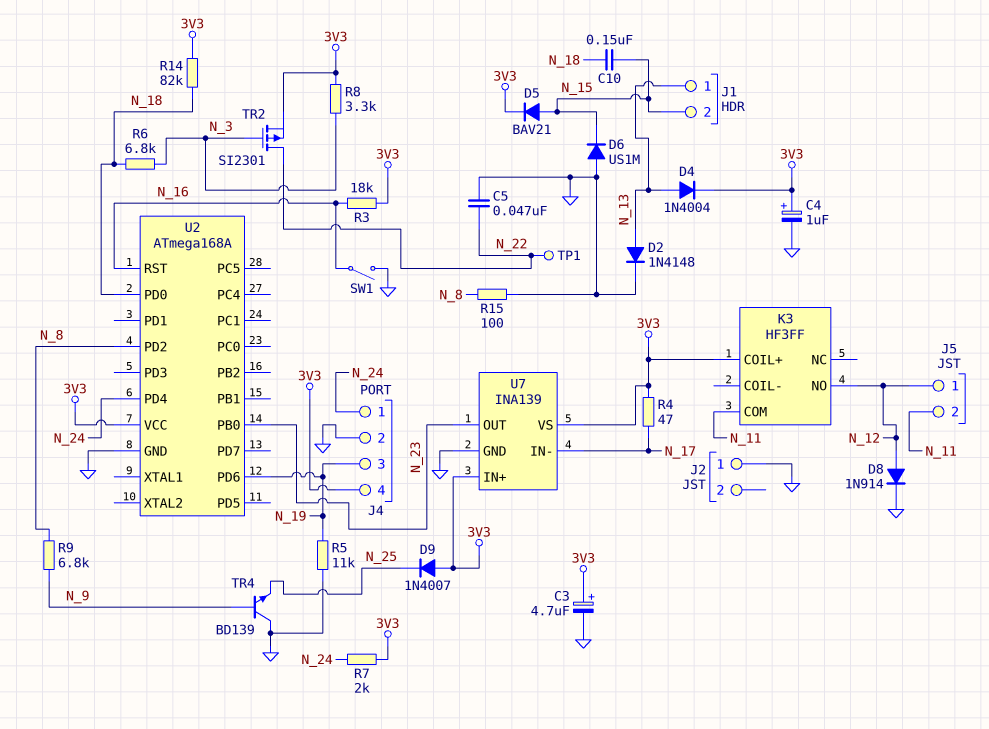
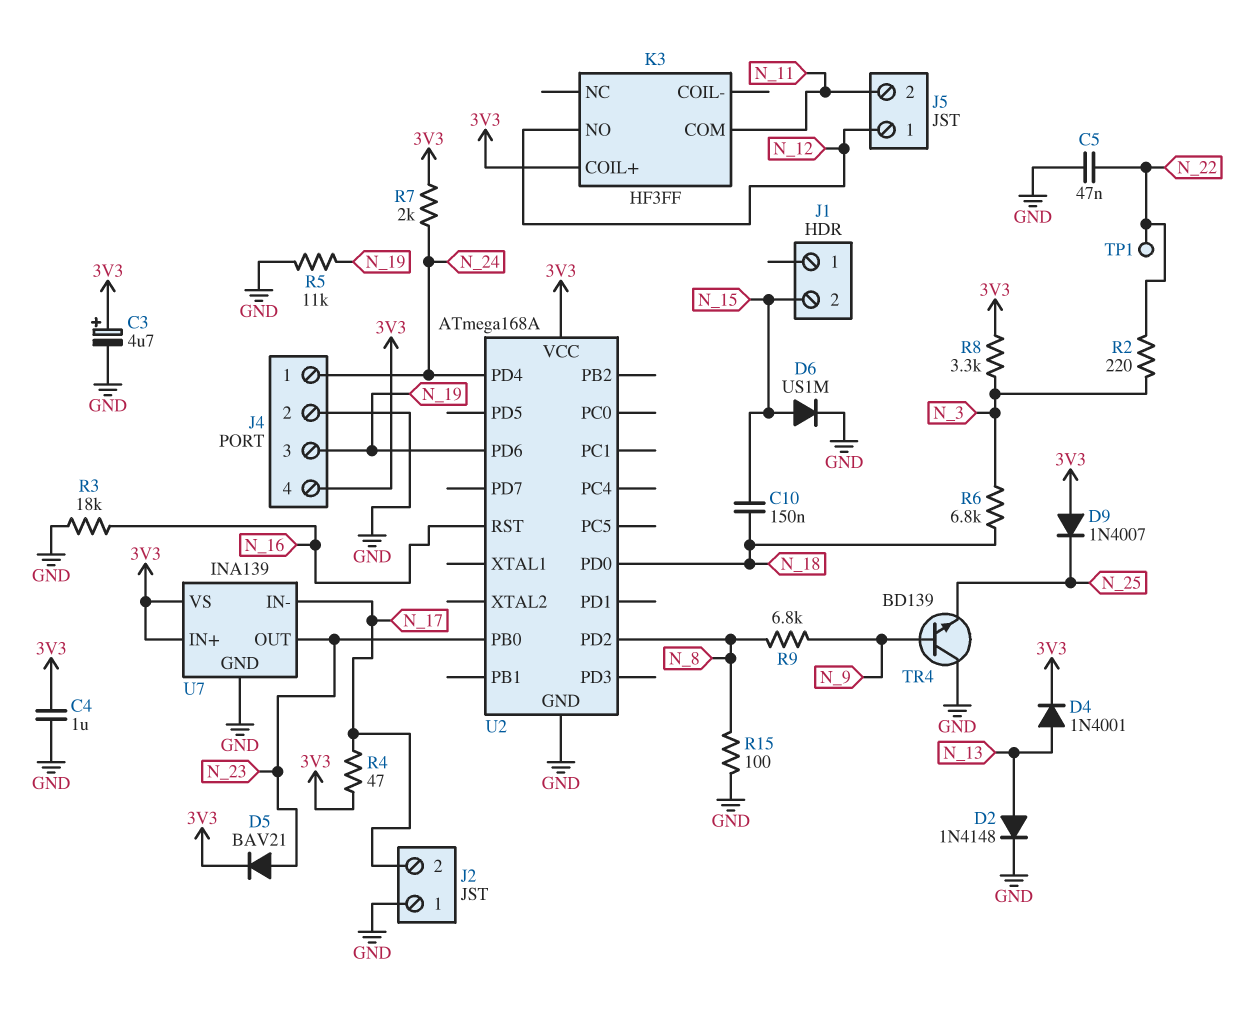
C4: 1uF (plus 3V3, minus GND) -> 1uF (3V3, GND)
D4: diode 1N4004 (A N_13, K 3V3) -> diode 1N4001 (A N_13, K 3V3)
D5: diode BAV21 (A N_15, K 3V3) -> diode BAV21 (A N_23, K 3V3)
D6: diode US1M (A GND, K N_15) -> diode US1M (A N_15, K GND)
D8: diode 1N914 (A N_12, K GND) -> none
J1 pin 1: N_13 -> none
J2 pin 2: none -> N_17
R2: none -> 220 (N_3, N_22)
R3: 18k (3V3, N_16) -> 18k (GND, N_16)
R14: 82k (3V3, N_18) -> none
SW1: switch (GND, N_16) -> none
TR2: PMOS SI2301 (G N_3, D N_22, S 3V3) -> none

